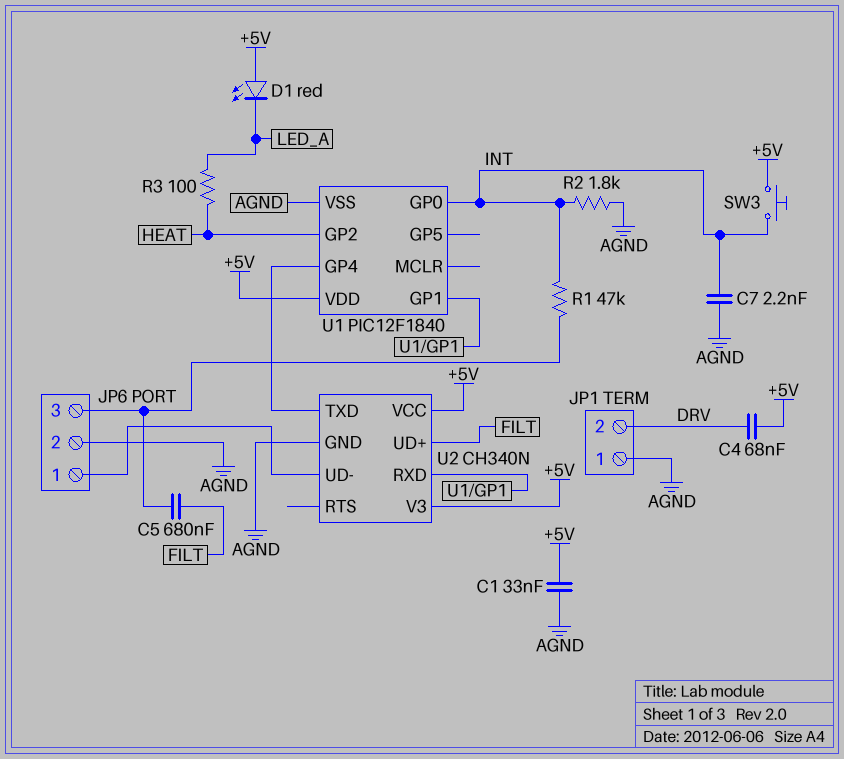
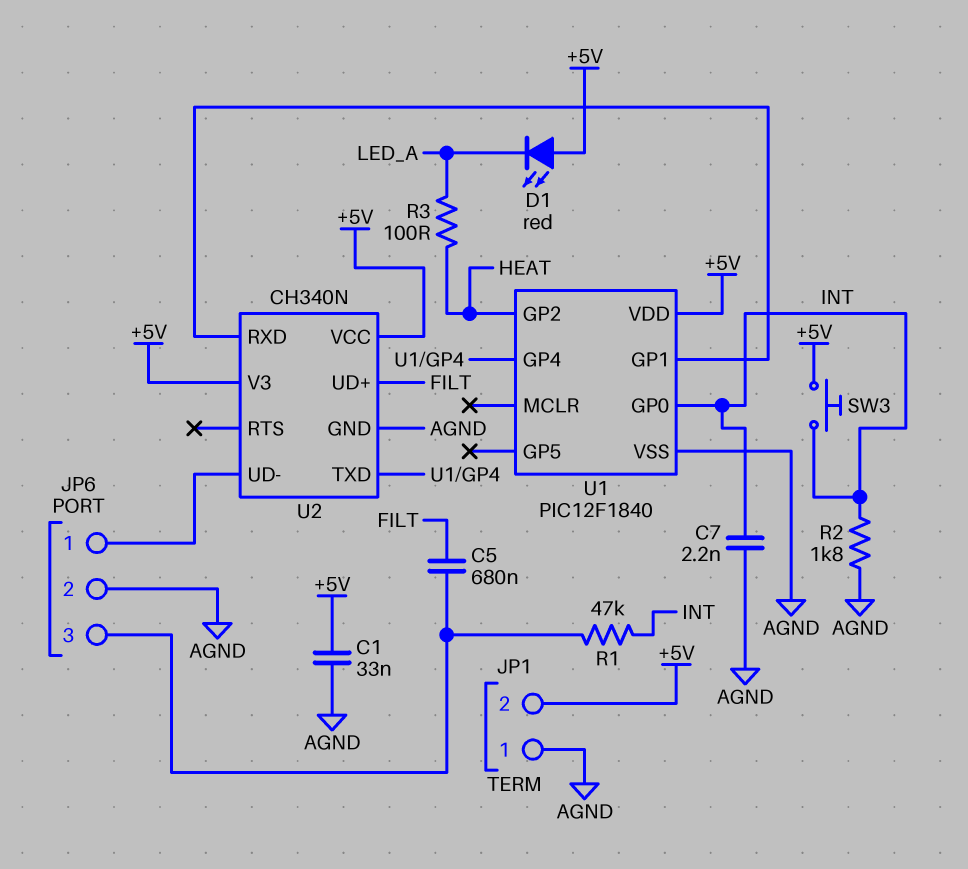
C4: 68nF (+5V, DRV) -> none
JP1 pin 2: DRV -> +5V

